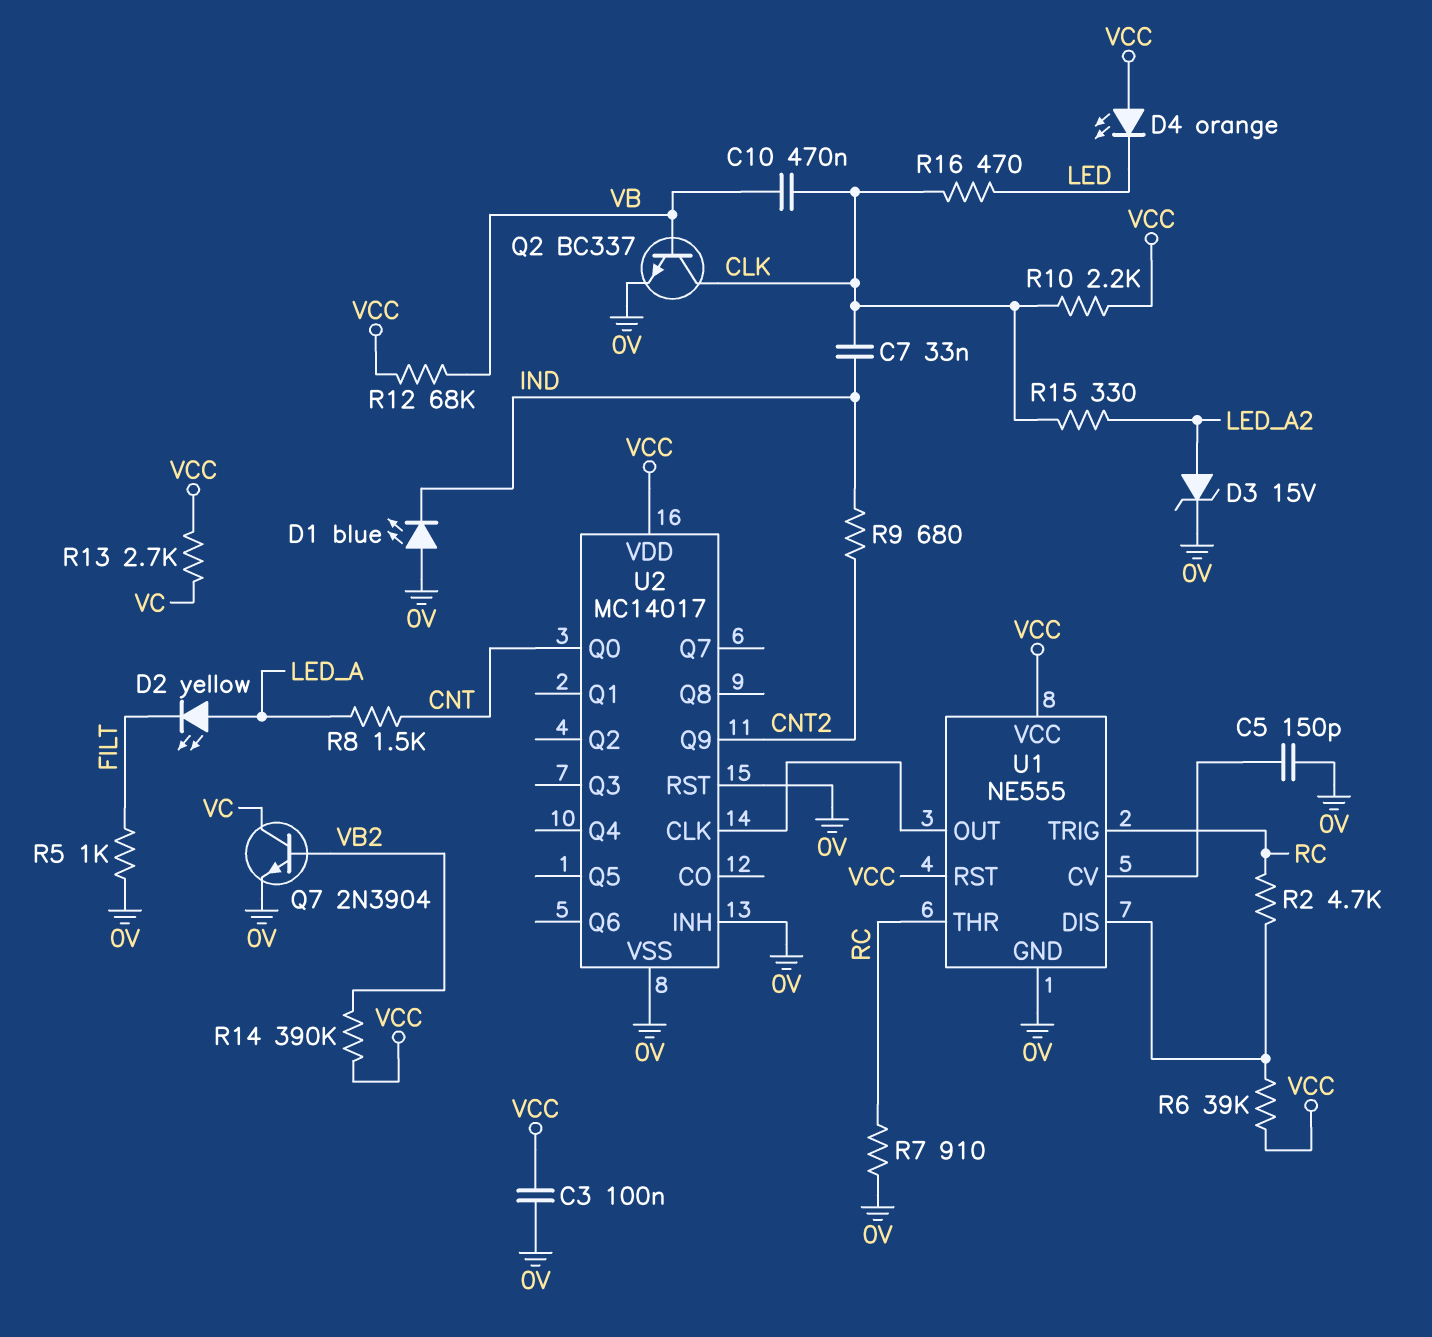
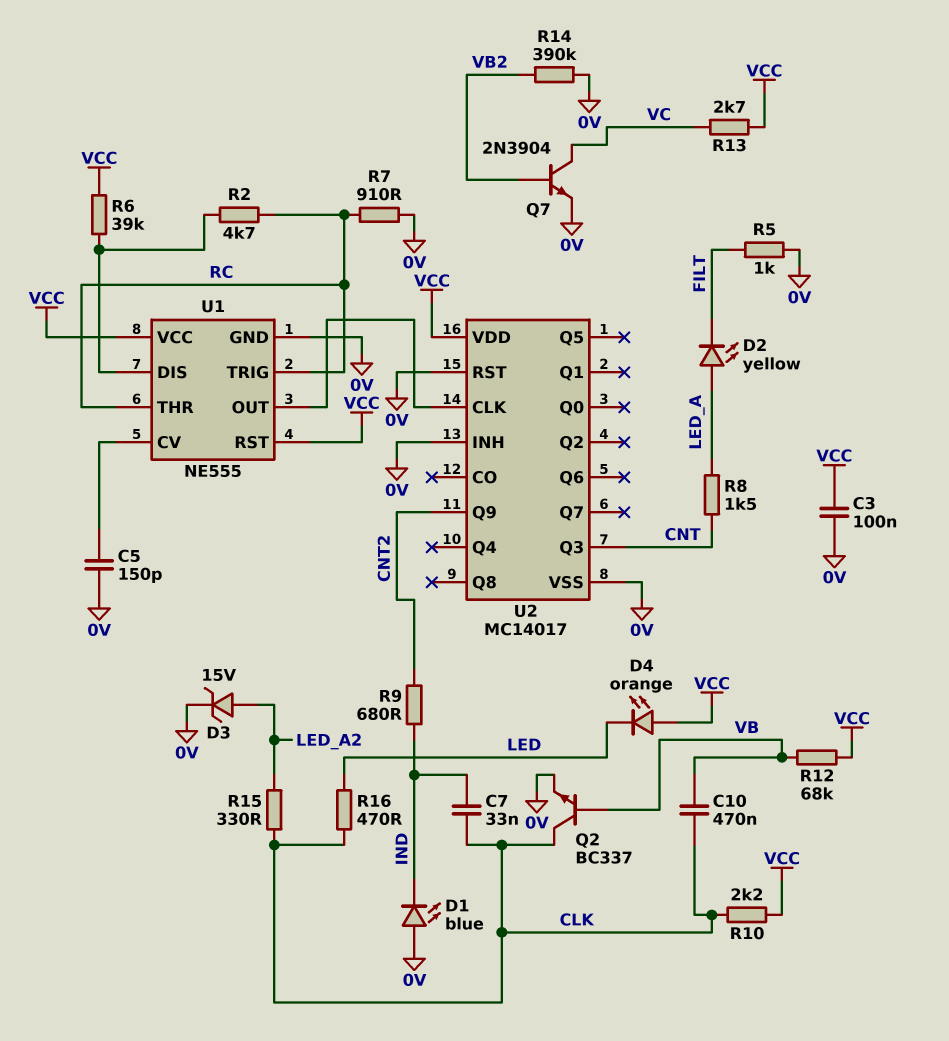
R14: 390k (VB2, VCC) -> 390k (0V, VB2)
U2 pin Q0: CNT -> none
U2 pin Q3: none -> CNT

